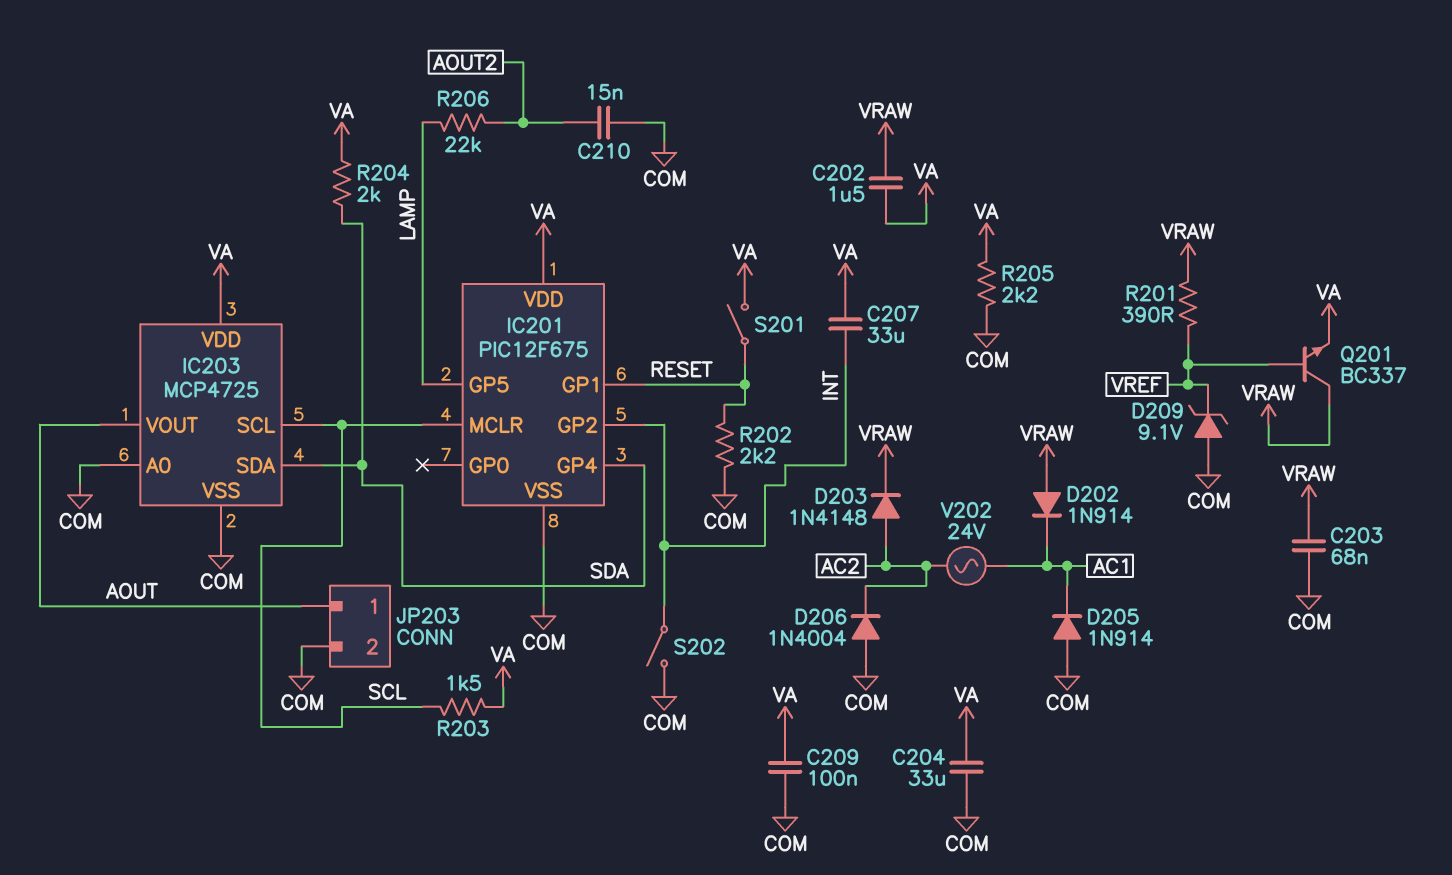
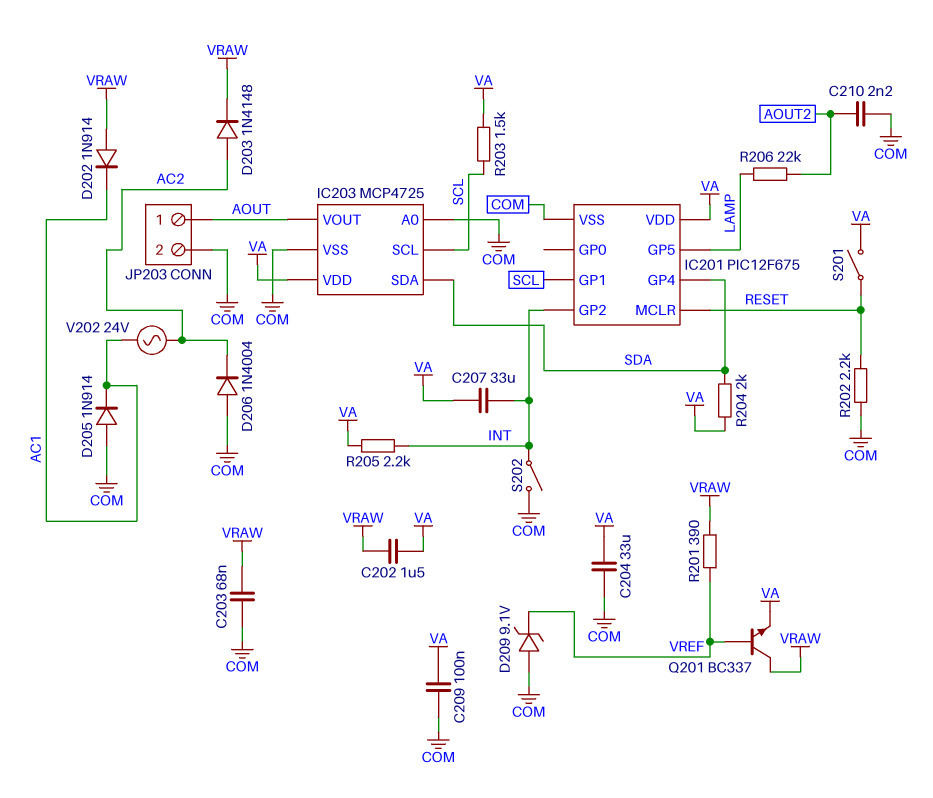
C210: 15nF (AOUT2, COM) -> 2.2nF (AOUT2, COM)
IC201 pin GP1: RESET -> SCL
IC201 pin MCLR: SCL -> RESET
R205: 2.2k (COM, VA) -> 2.2k (INT, VA)

